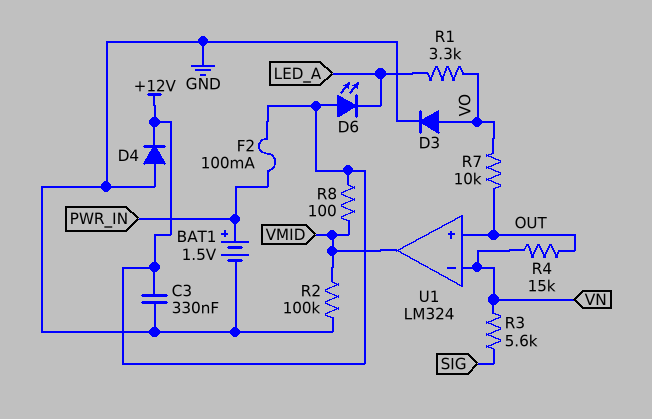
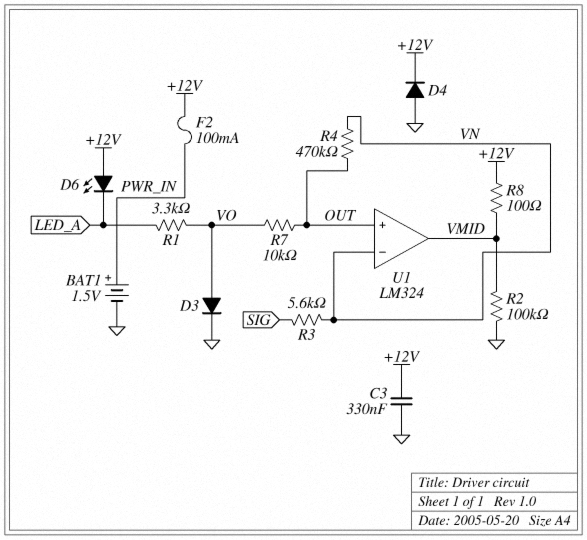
R4: 15k (OUT, VN) -> 470k (OUT, VN)

